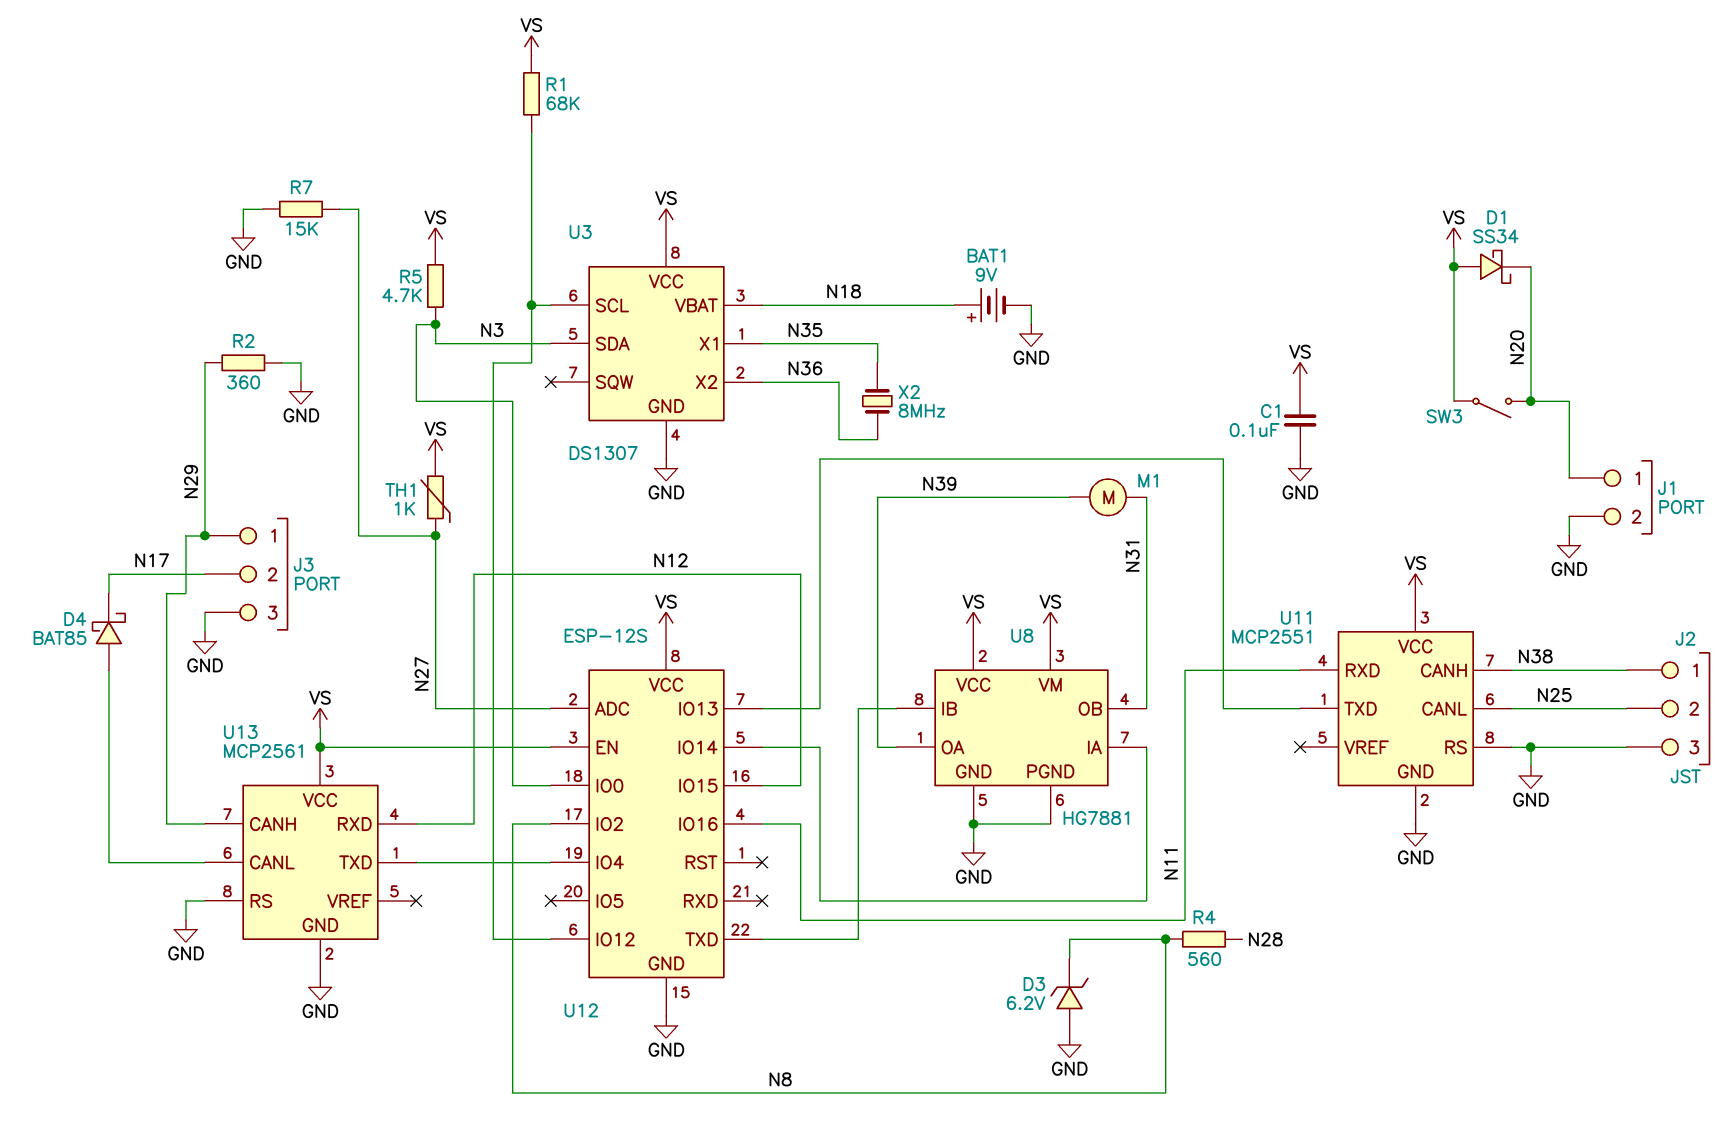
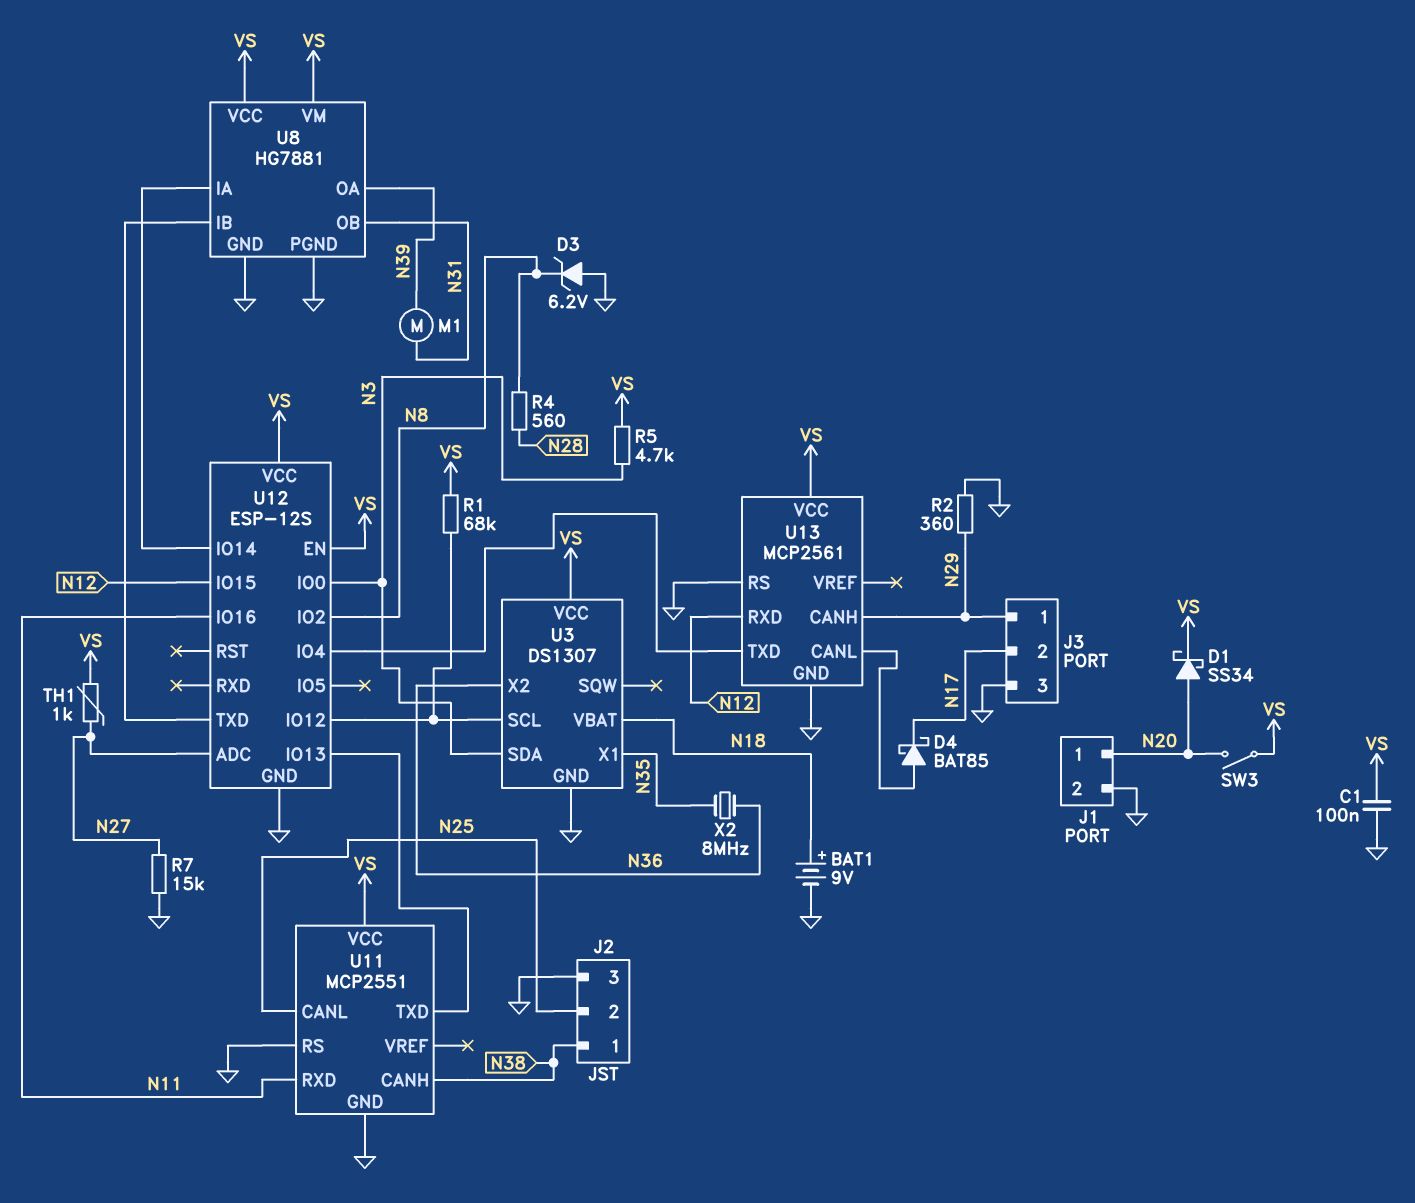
D1: schottky SS34 (A VS, K N20) -> schottky SS34 (A N20, K VS)

